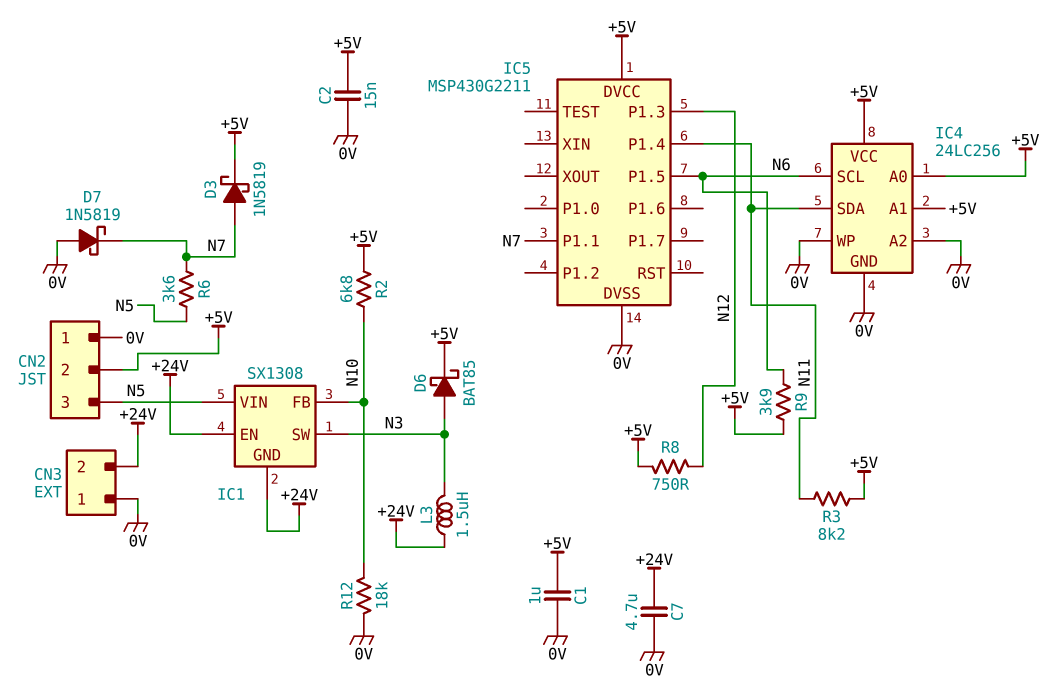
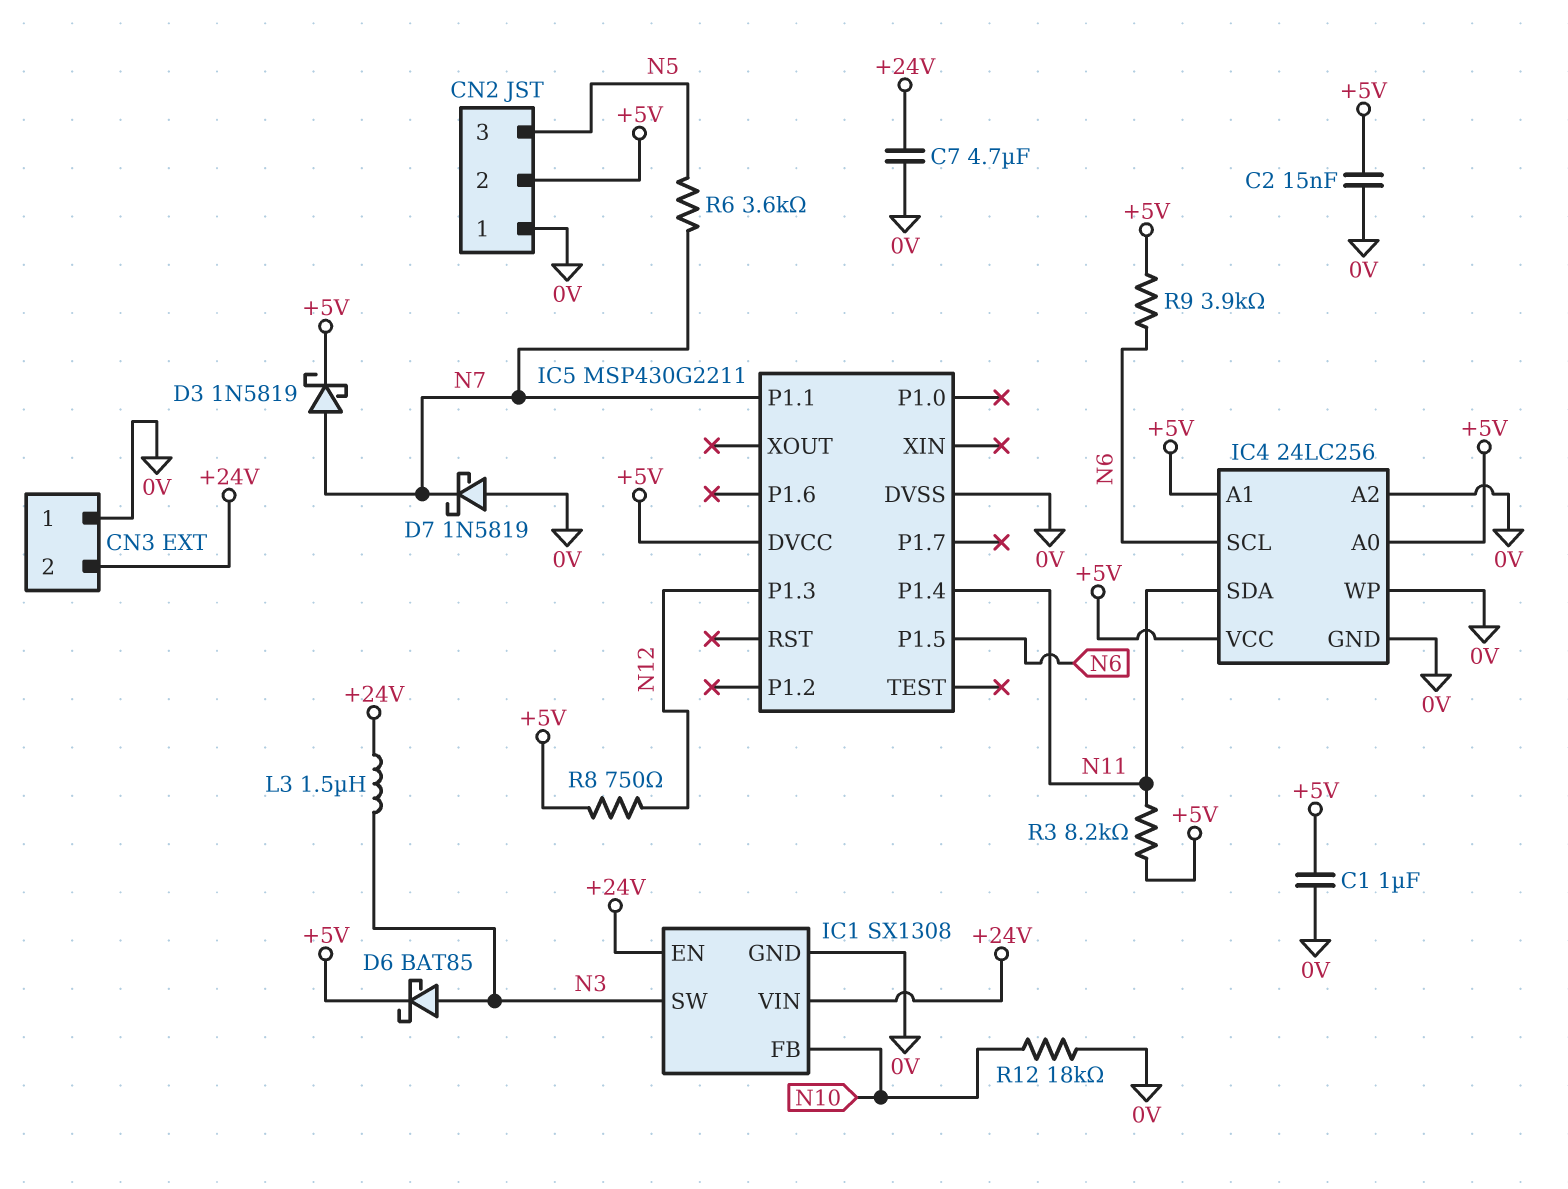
IC1 pin GND: +24V -> 0V
IC1 pin VIN: N5 -> +24V
R2: 6.8k (+5V, N10) -> none

